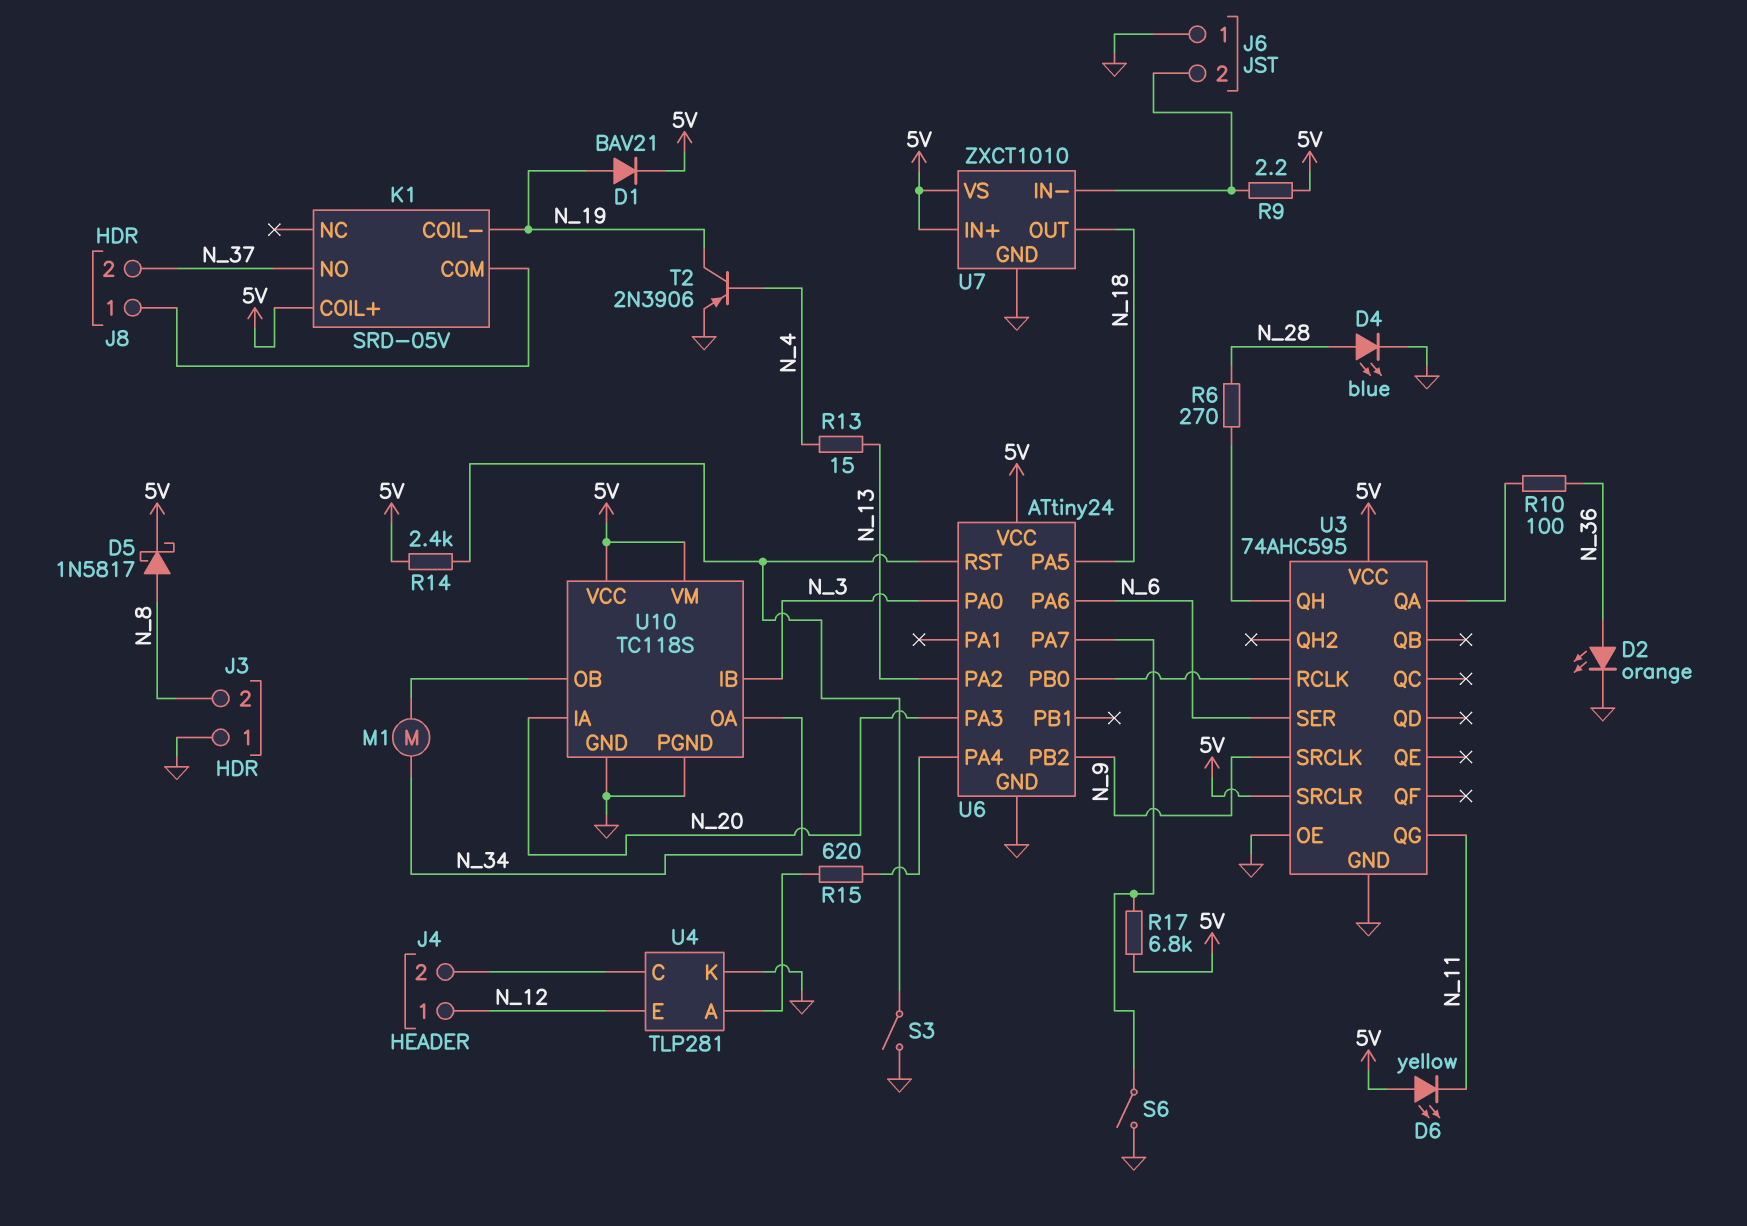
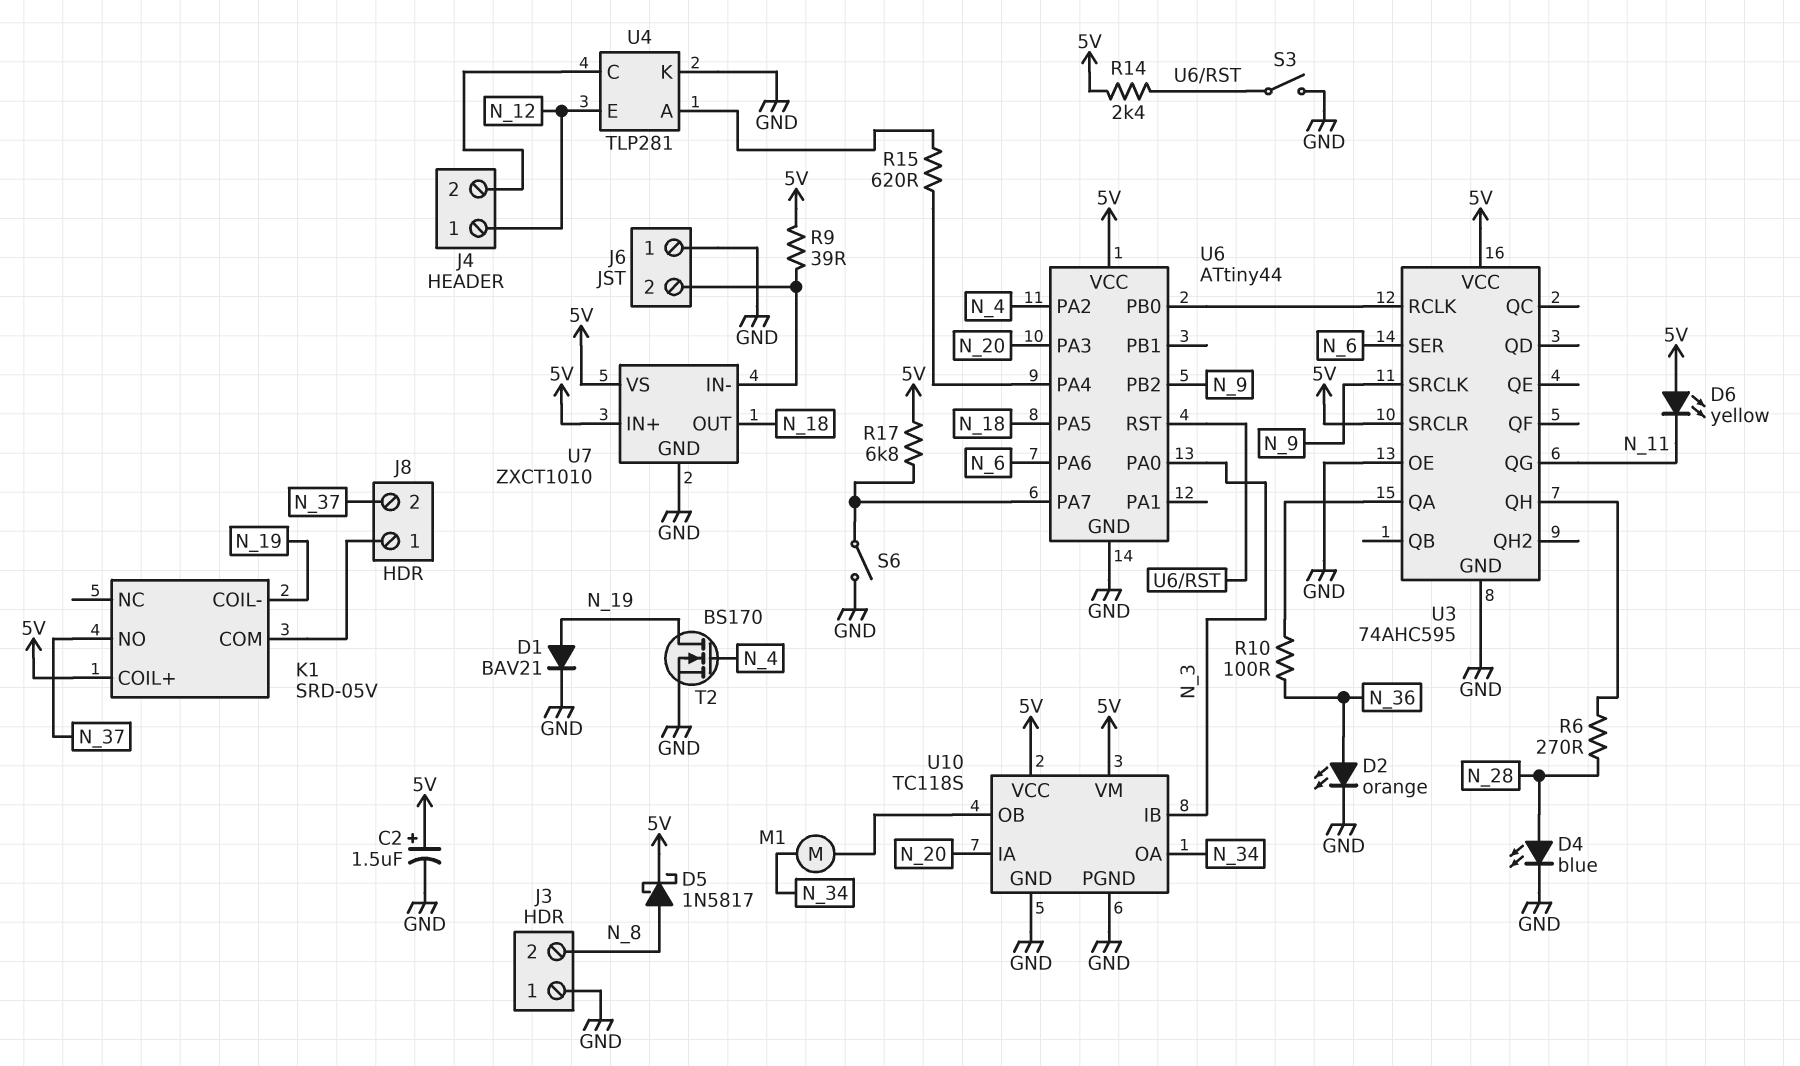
C2: none -> 1.5uF (plus 5V, minus GND)
D1: diode BAV21 (A N_19, K 5V) -> diode BAV21 (A N_19, K GND)
R9: 2.2 (5V, J6/2) -> 39 (5V, J6/2)
R13: 15 (N_4, N_13) -> none
T2: PNP 2N3906 (B N_4, C N_19, E GND) -> NMOS BS170 (G N_4, D N_19, S GND)
U6: ATtiny24 -> ATtiny44
U6 pin PA2: N_13 -> N_4

